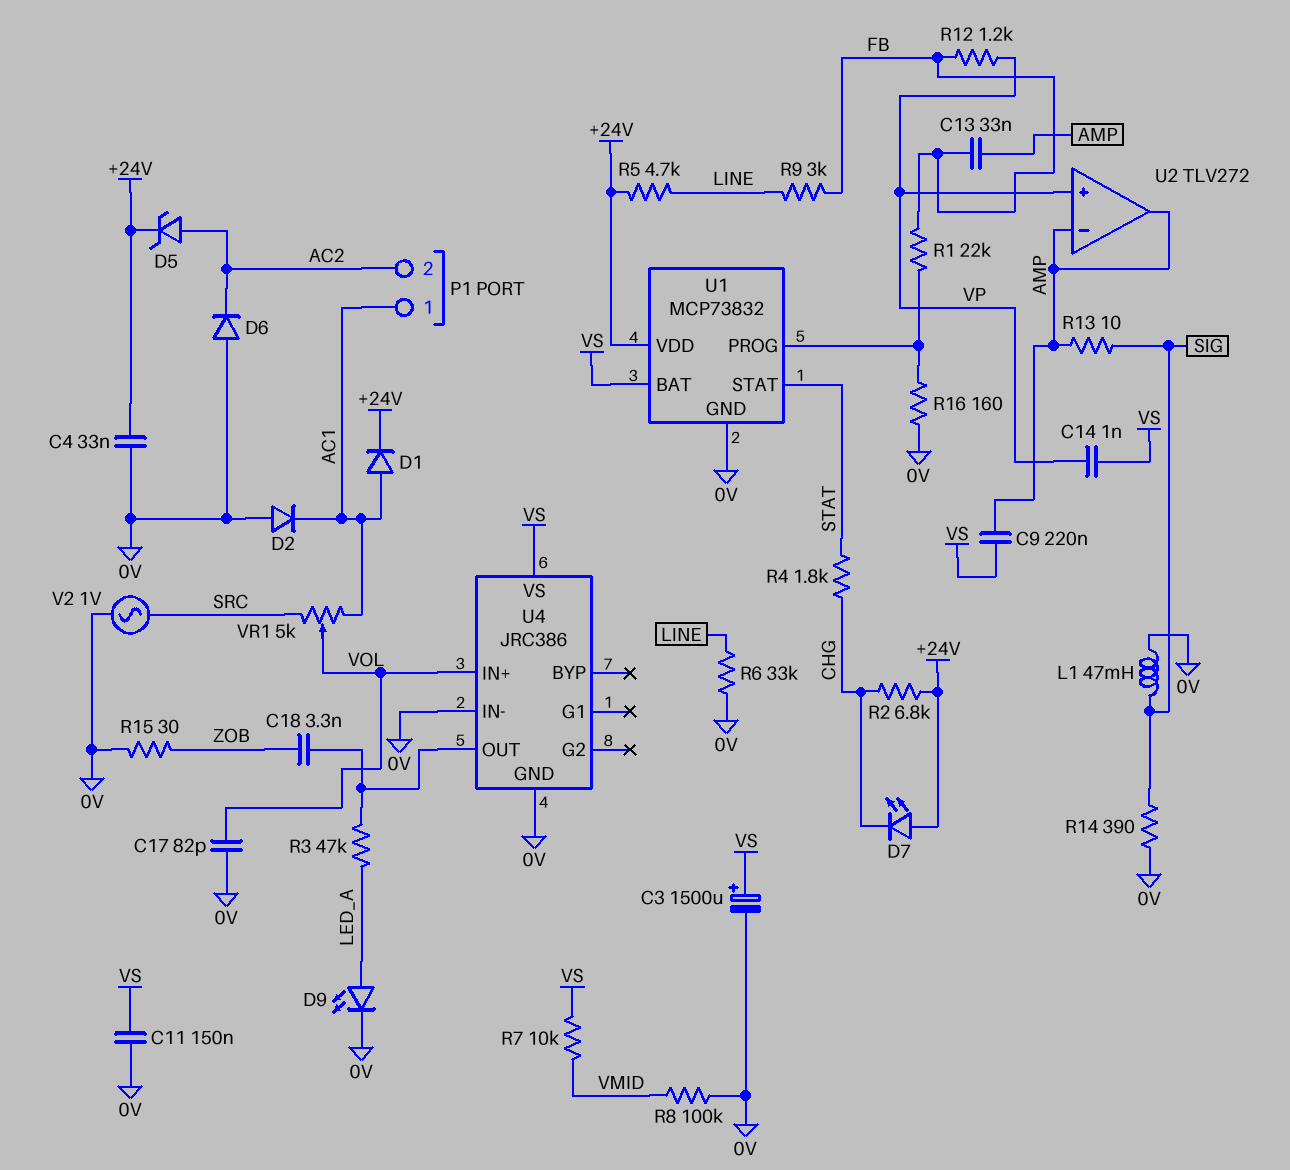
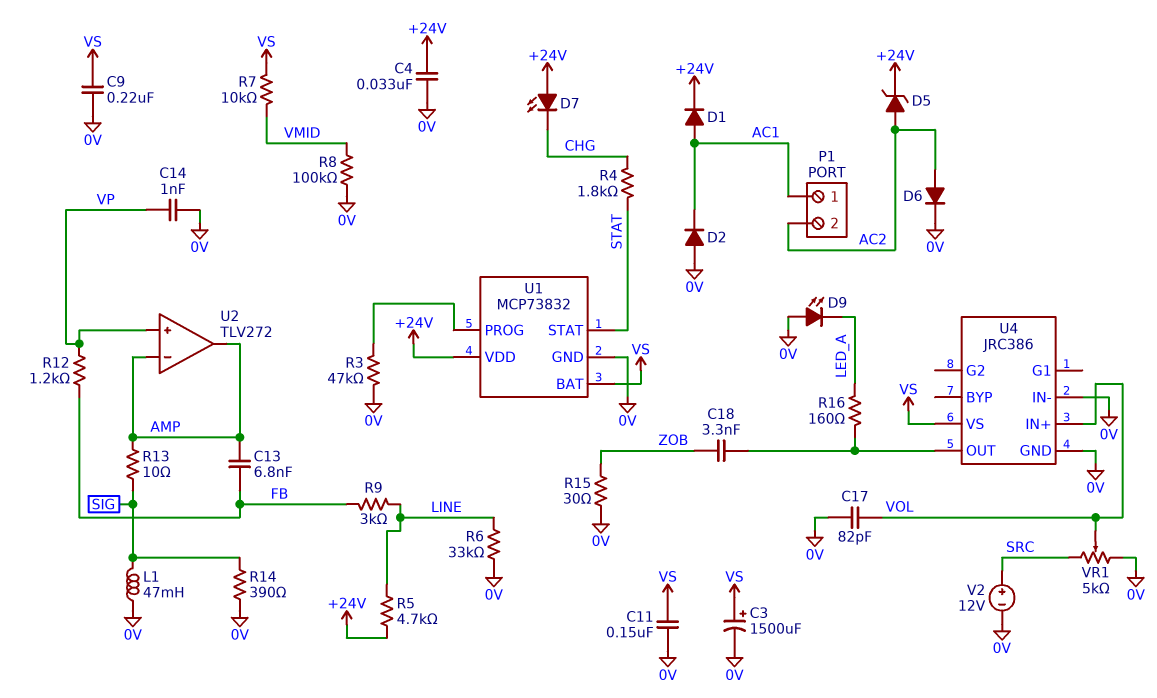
C9: 220nF (AMP, VS) -> 220nF (0V, VS)
C13: 33nF (AMP, FB) -> 6.8nF (AMP, FB)
C14: 1nF (VP, VS) -> 1nF (0V, VP)
D6: diode (A 0V, K AC2) -> diode (A AC2, K 0V)
D9: LED (A LED_A, K 0V) -> LED (A 0V, K LED_A)
R1: 22k (FB, U1/PROG) -> none
R2: 6.8k (+24V, CHG) -> none
R3: 47k (LED_A, U4/OUT) -> 47k (0V, U1/PROG)
R16: 160 (0V, U1/PROG) -> 160 (LED_A, U4/OUT)
V2: AC 1V (0V, SRC) -> 12V (plus SRC, minus 0V)
VR1: 5k (AC1, SRC, wiper VOL) -> 5k (0V, SRC, wiper VOL)

